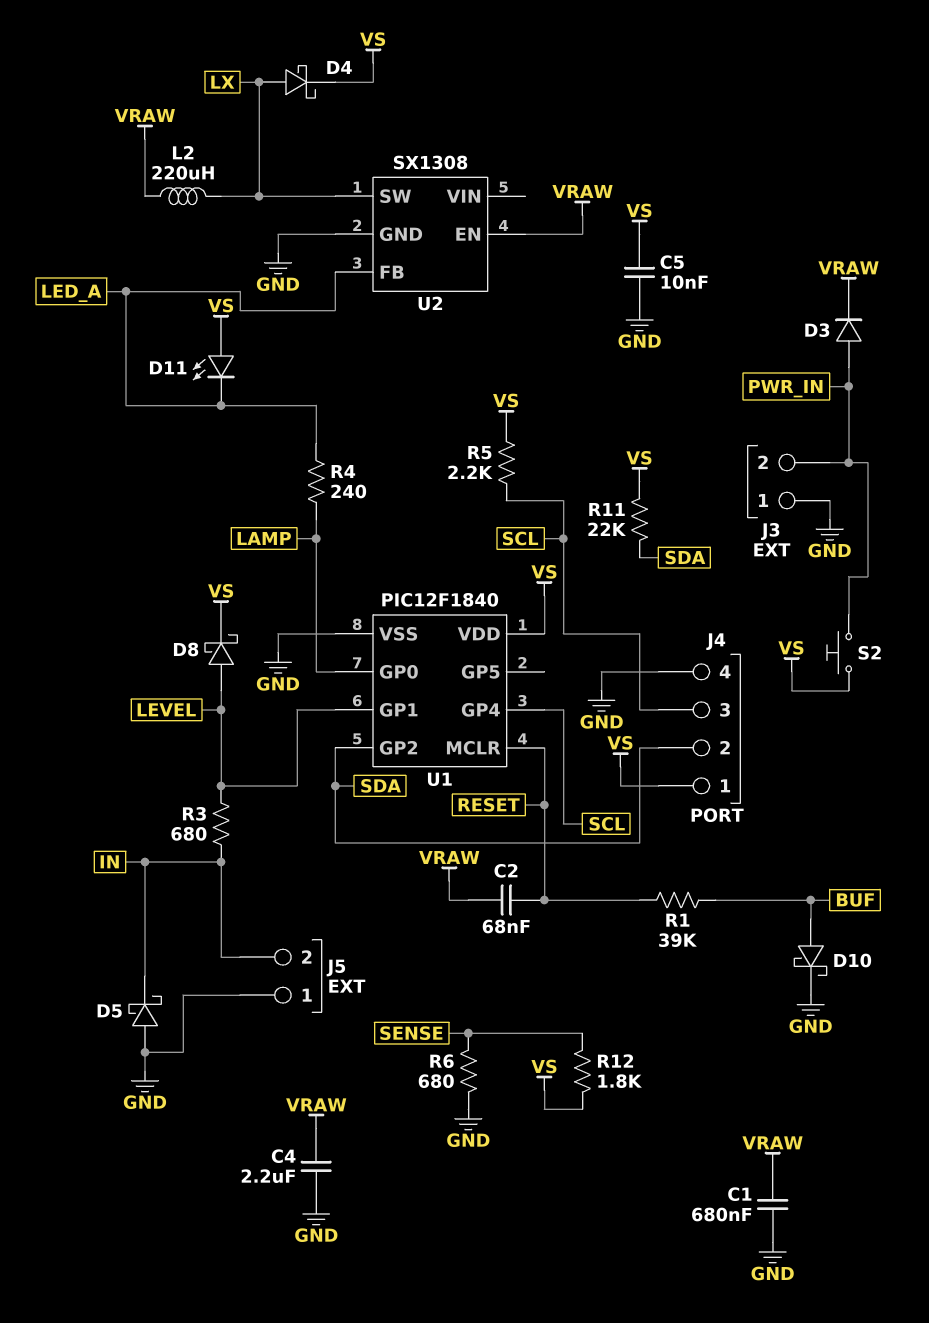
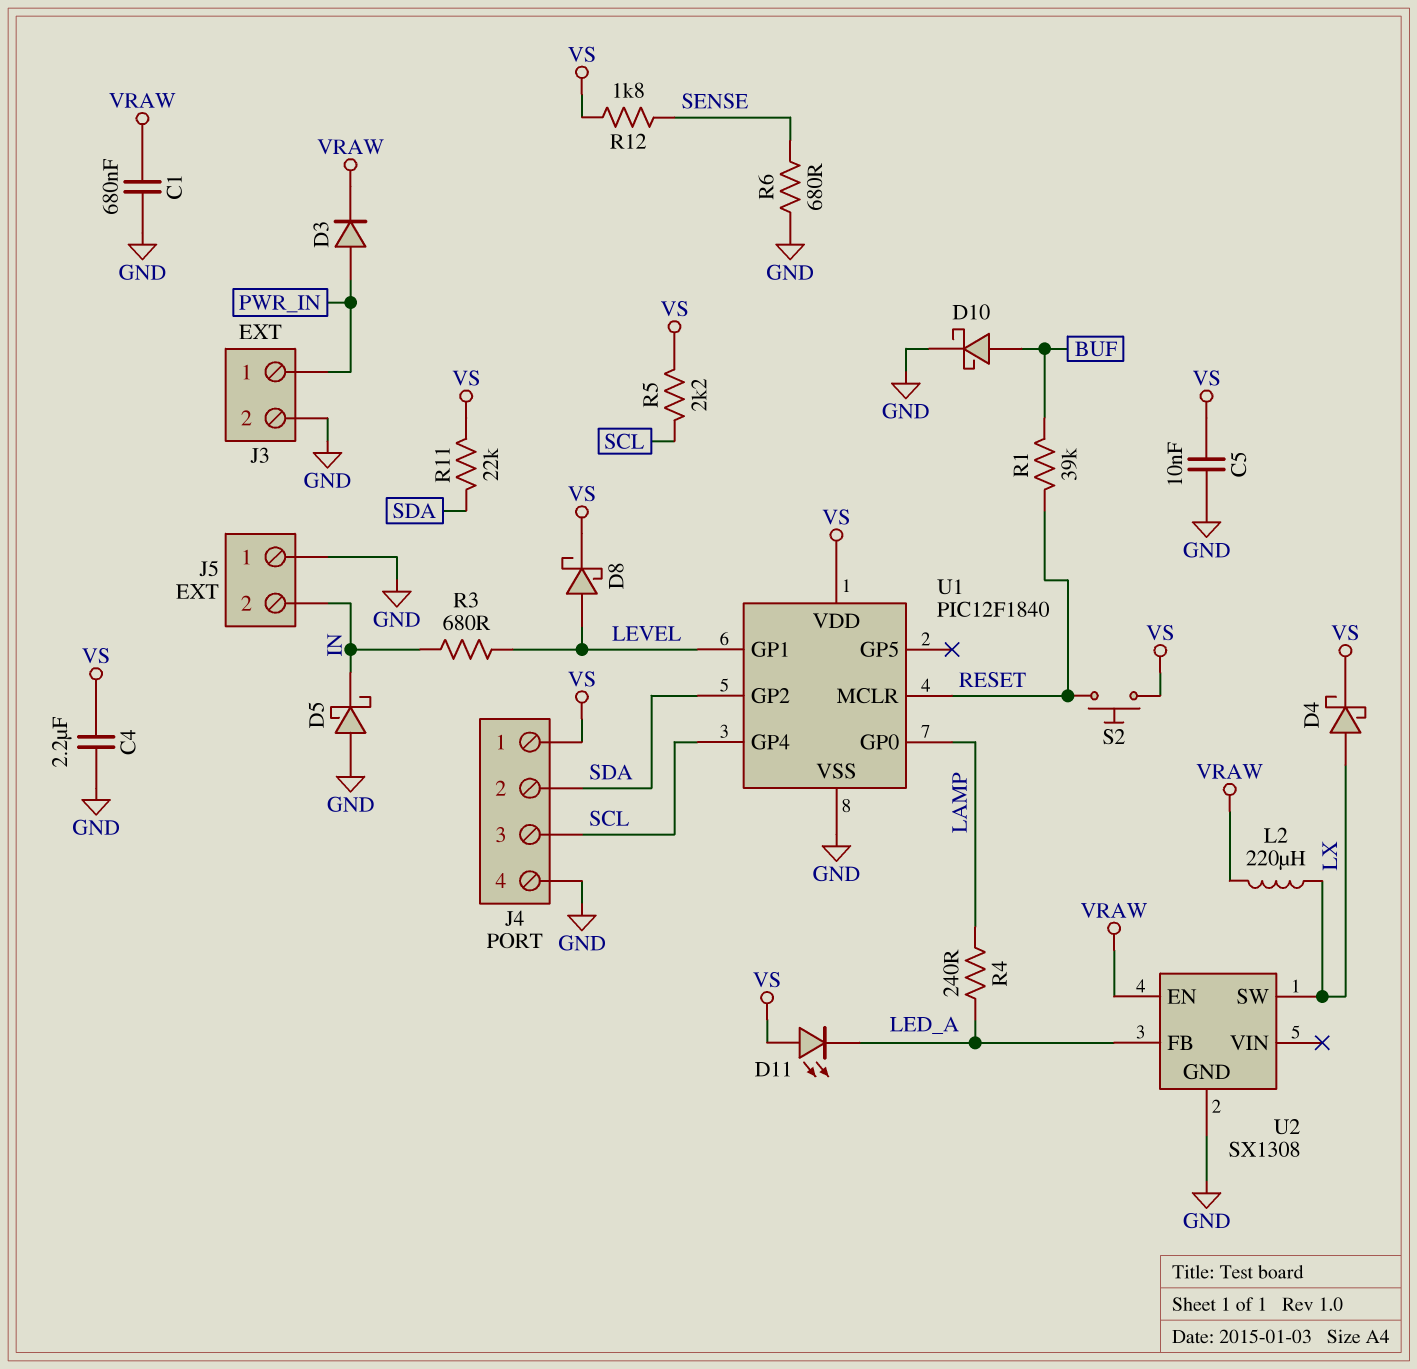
C2: 68nF (RESET, VRAW) -> none
C4: 2.2uF (GND, VRAW) -> 2.2uF (GND, VS)
J3 pin 1: GND -> PWR_IN
J3 pin 2: PWR_IN -> GND
S2: button (PWR_IN, VS) -> button (RESET, VS)

